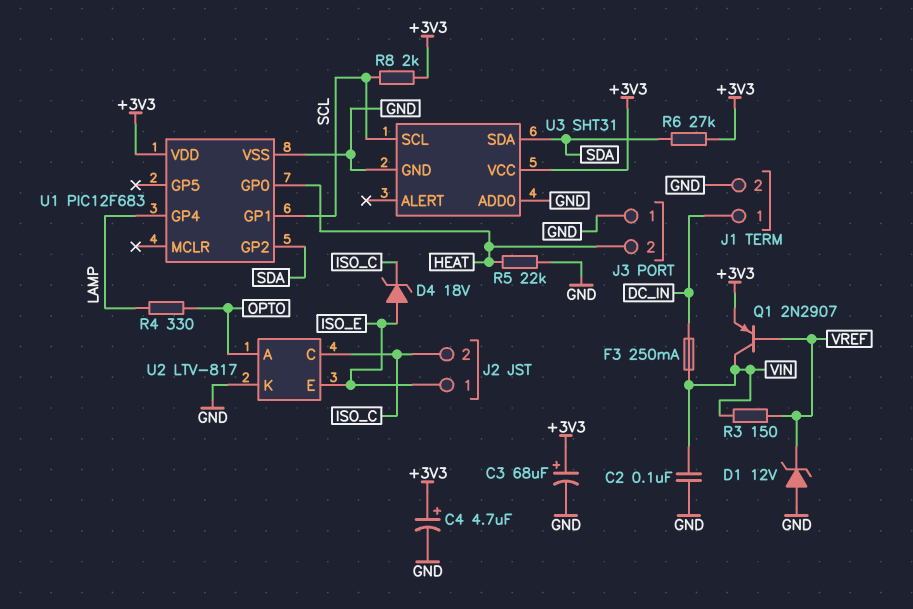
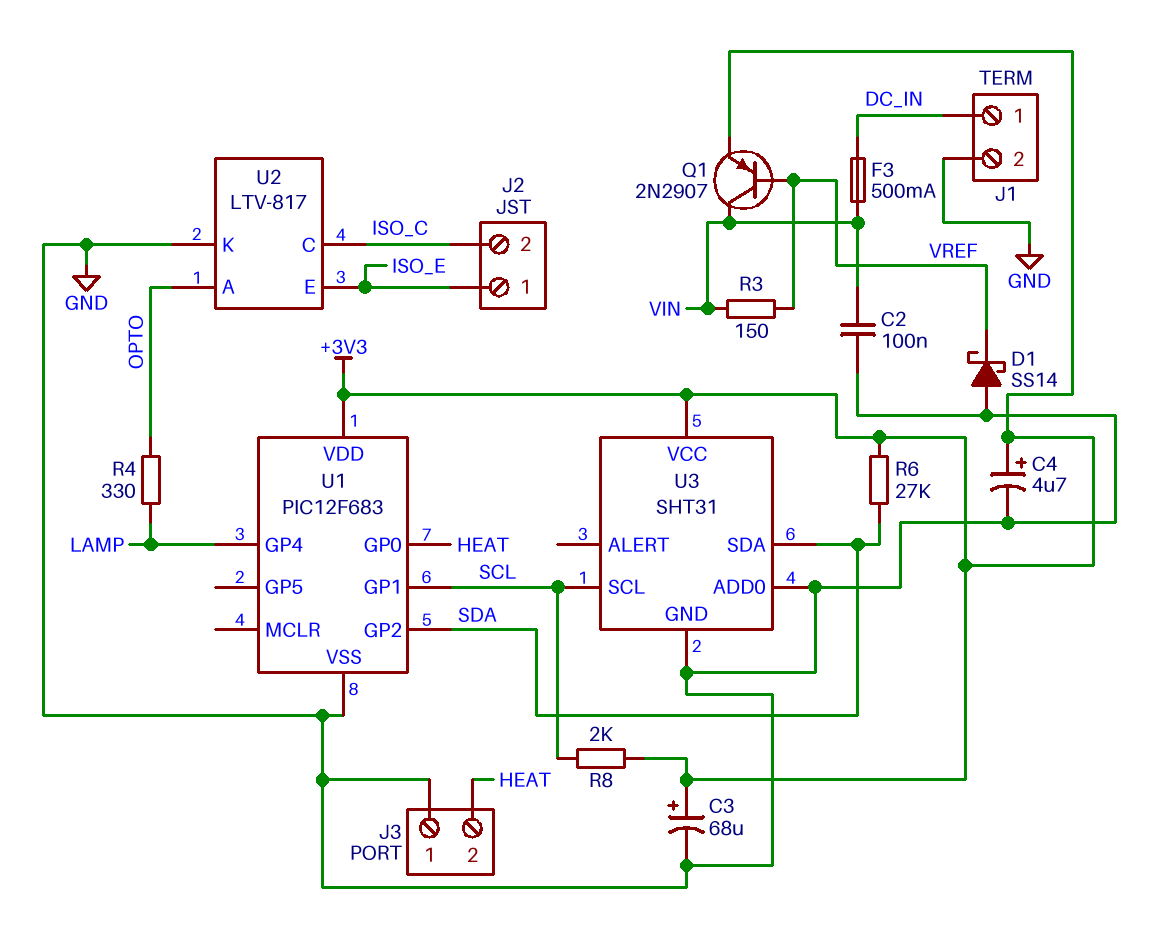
D1: zener 12V (A GND, K VREF) -> schottky SS14 (A GND, K VREF)
D4: zener 18V (A ISO_E, K ISO_C) -> none
F3: 250mA (DC_IN, VIN) -> 500mA (DC_IN, VIN)
R5: 22k (GND, HEAT) -> none

